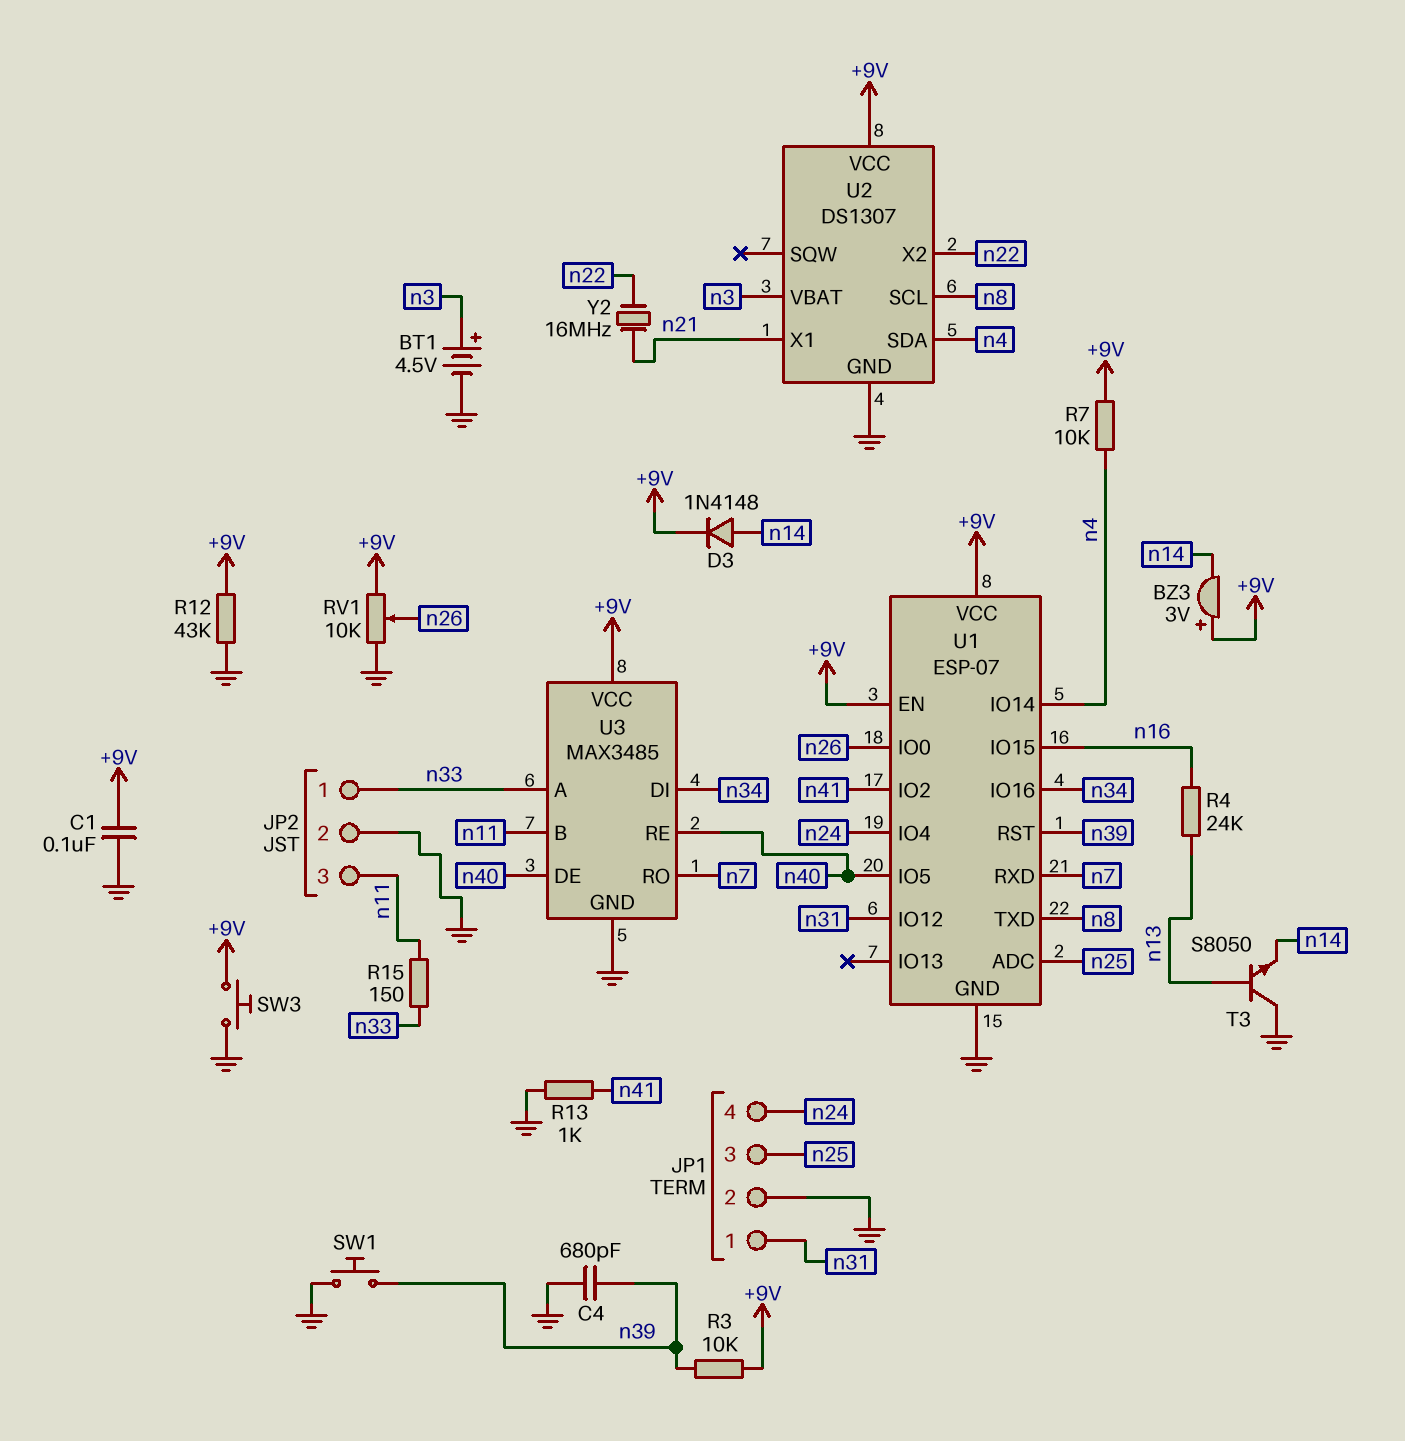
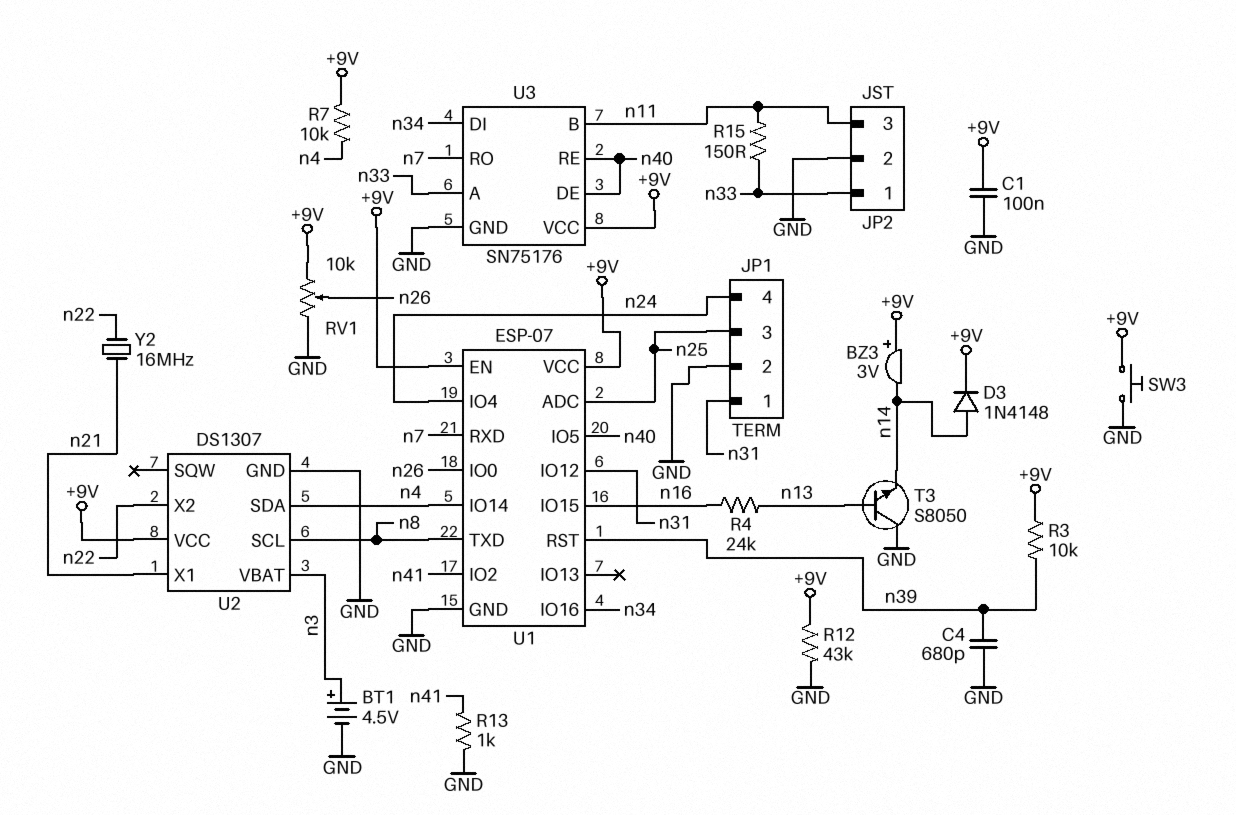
SW1: button (GND, n39) -> none
U3: MAX3485 -> SN75176

